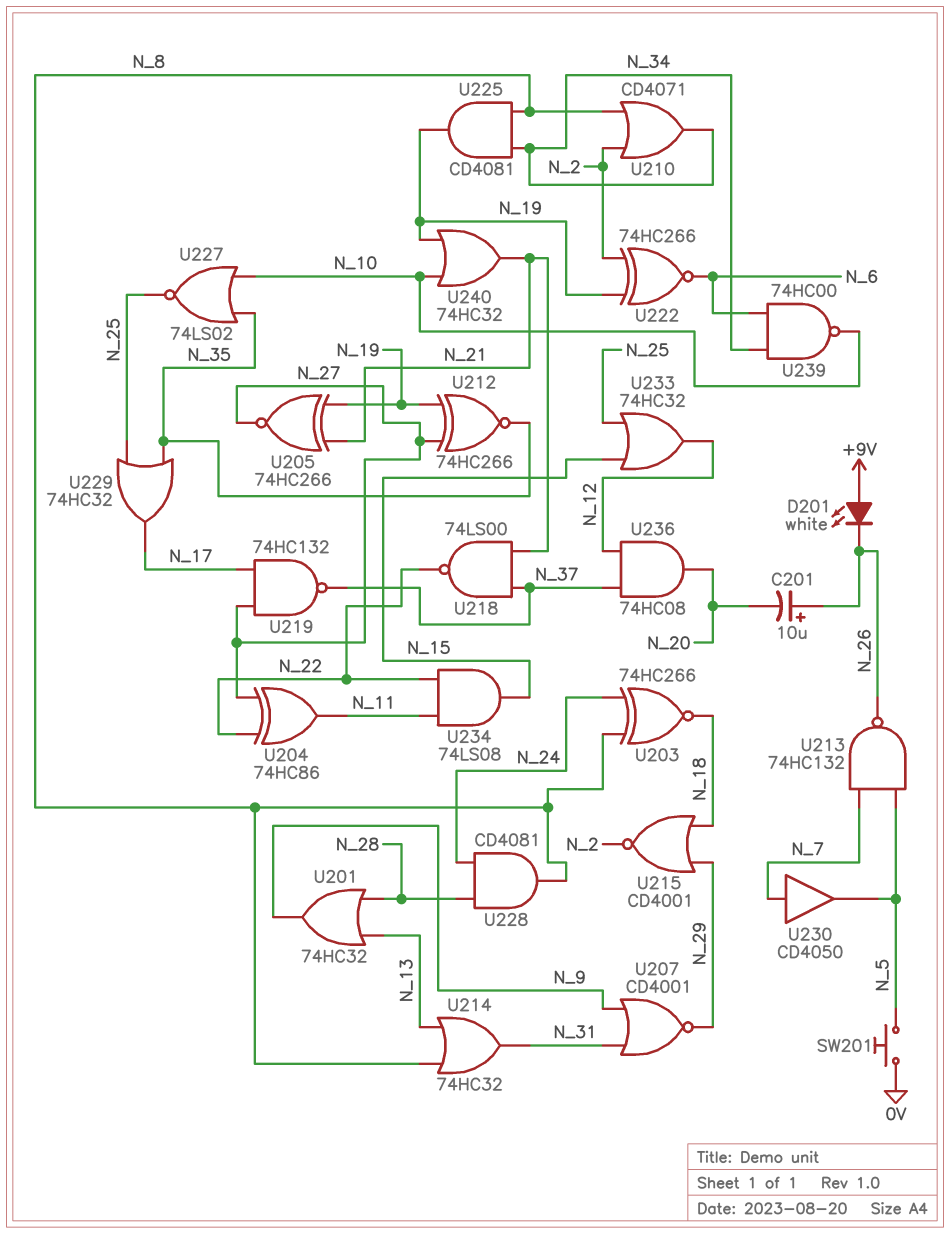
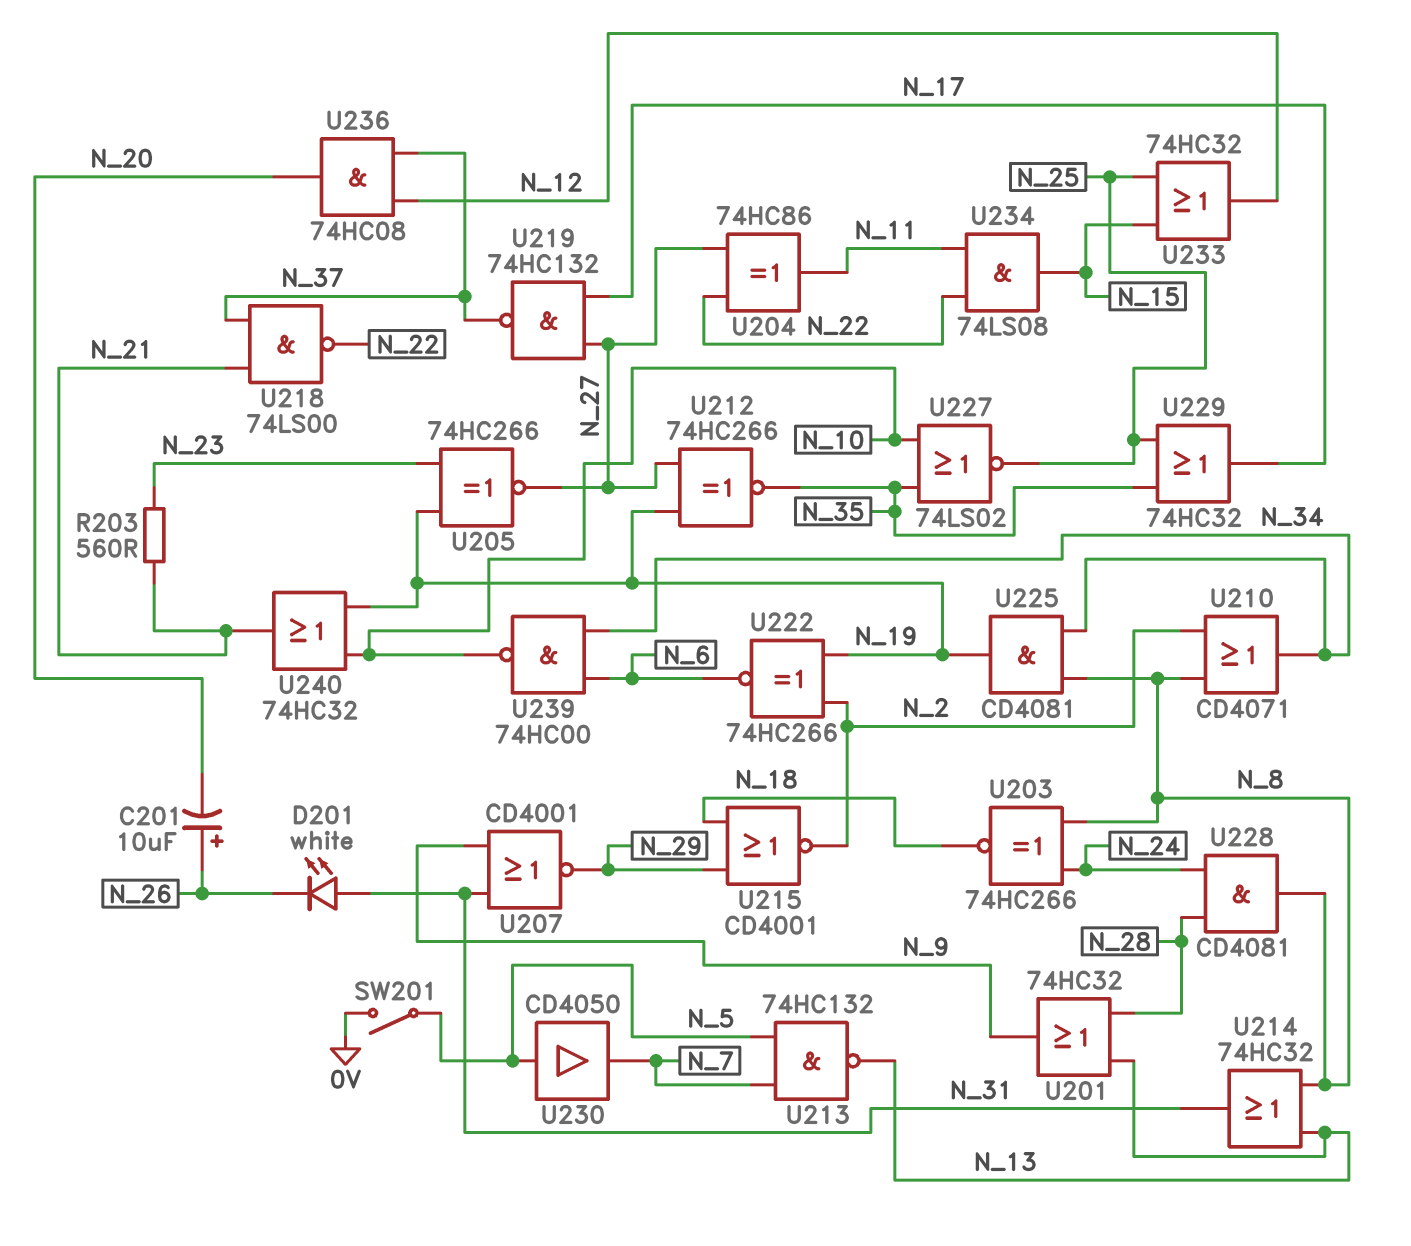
D201: LED white (A +9V, K N_26) -> LED white (A N_31, K N_26)
R203: none -> 560 (N_21, N_23)
SW201: button (0V, N_5) -> switch (0V, N_5)
U205: XNOR 74HC266 (in N_19, in N_21, out N_27) -> XNOR 74HC266 (in N_19, in N_23, out N_27)
U213: NAND 74HC132 (in N_5, in N_7, out N_26) -> NAND 74HC132 (in N_5, in N_7, out N_13)
U230: buffer CD4050 (in N_7, out N_5) -> buffer CD4050 (in N_5, out N_7)

